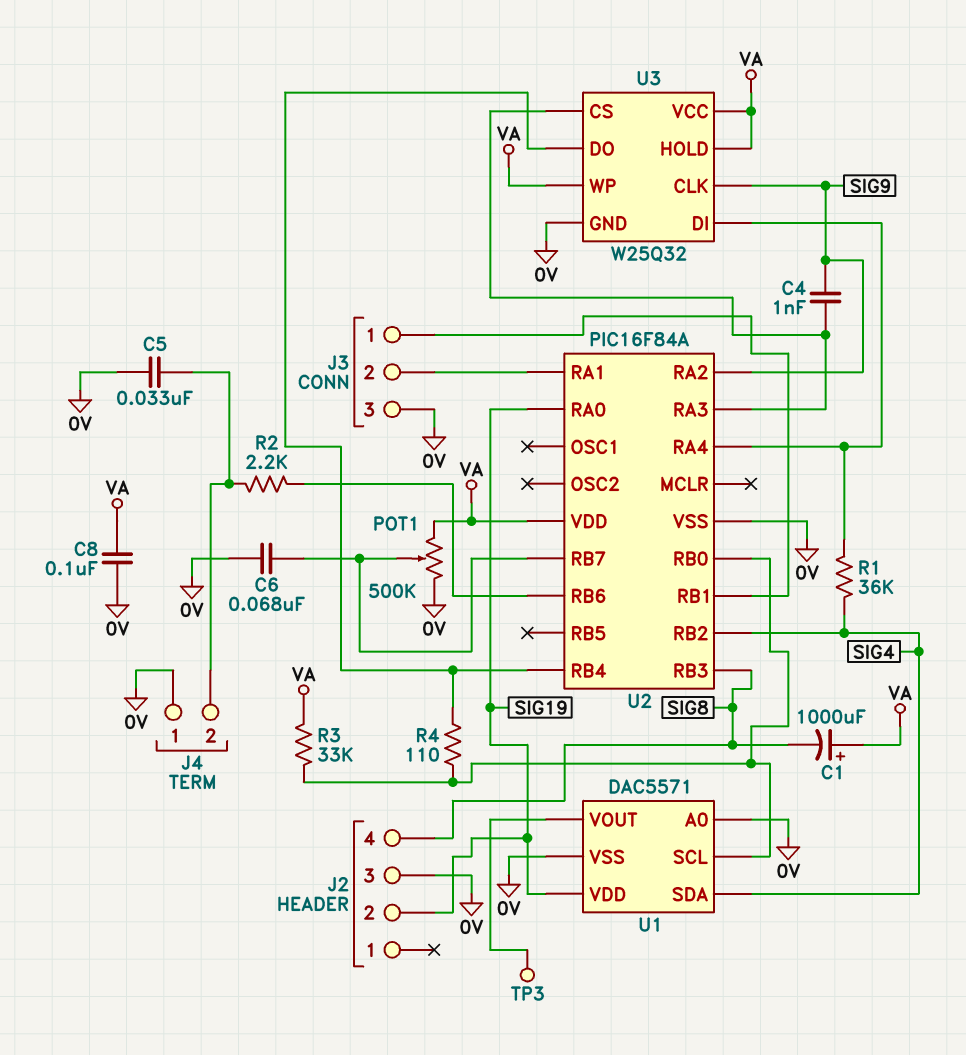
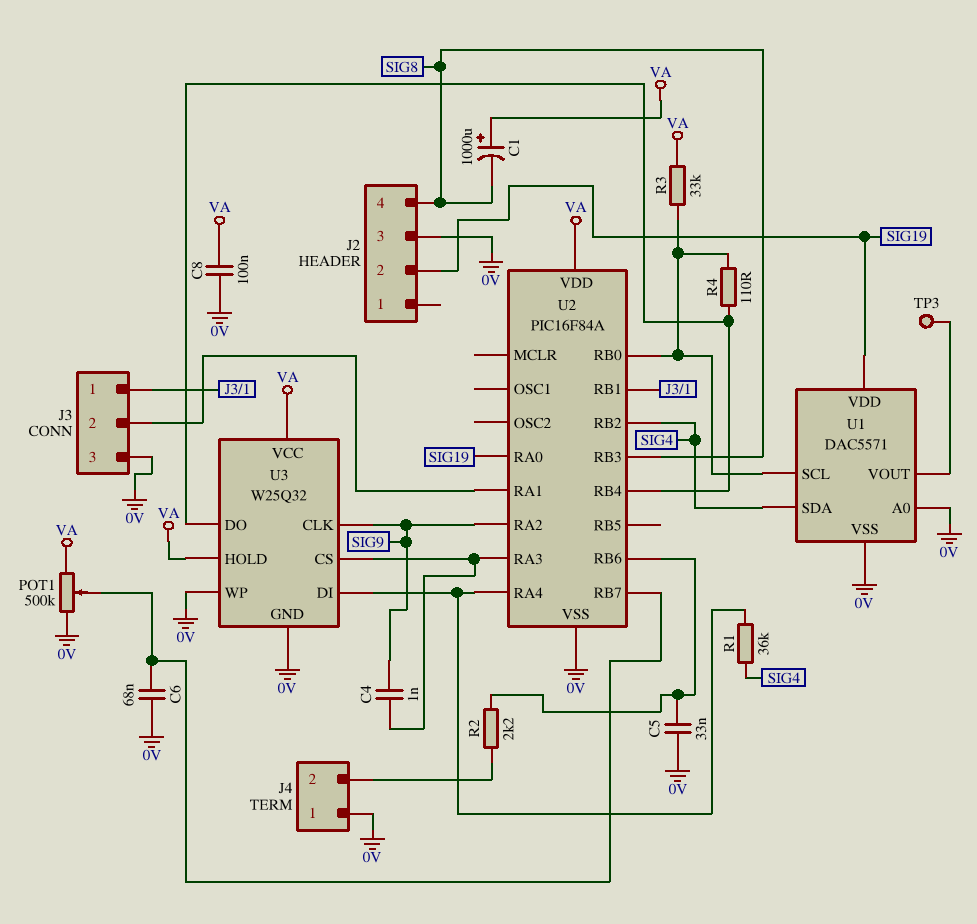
C5: 33nF (0V, J4/2) -> 33nF (0V, U2/RB6)
U3 pin WP: VA -> 0V

